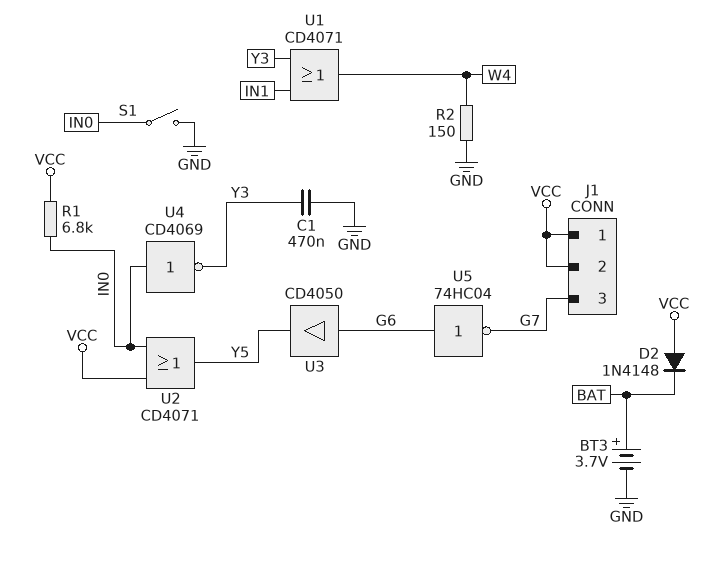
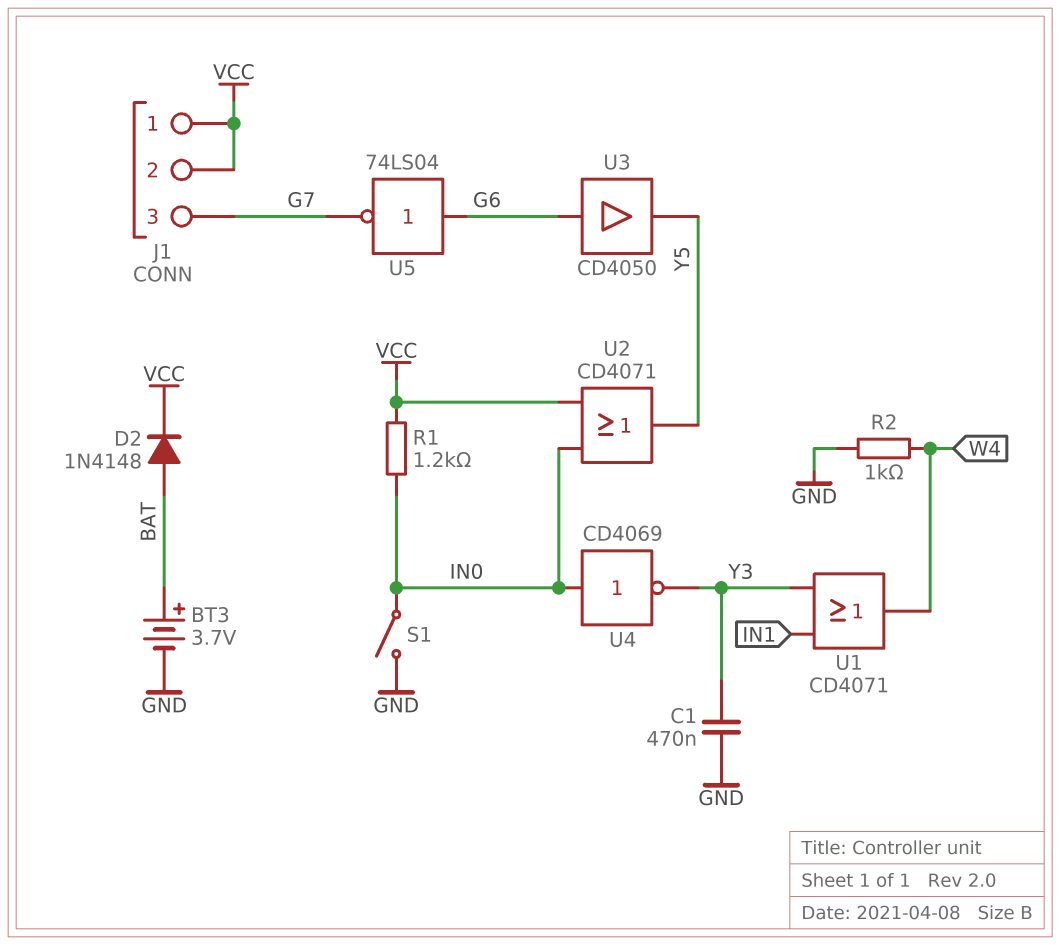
D2: diode 1N4148 (A VCC, K BAT) -> diode 1N4148 (A BAT, K VCC)
R1: 6.8k (IN0, VCC) -> 1.2k (IN0, VCC)
R2: 150 (GND, W4) -> 1k (GND, W4)
U5: NOT 74HC04 (in G6, out G7) -> NOT 74LS04 (in G6, out G7)

